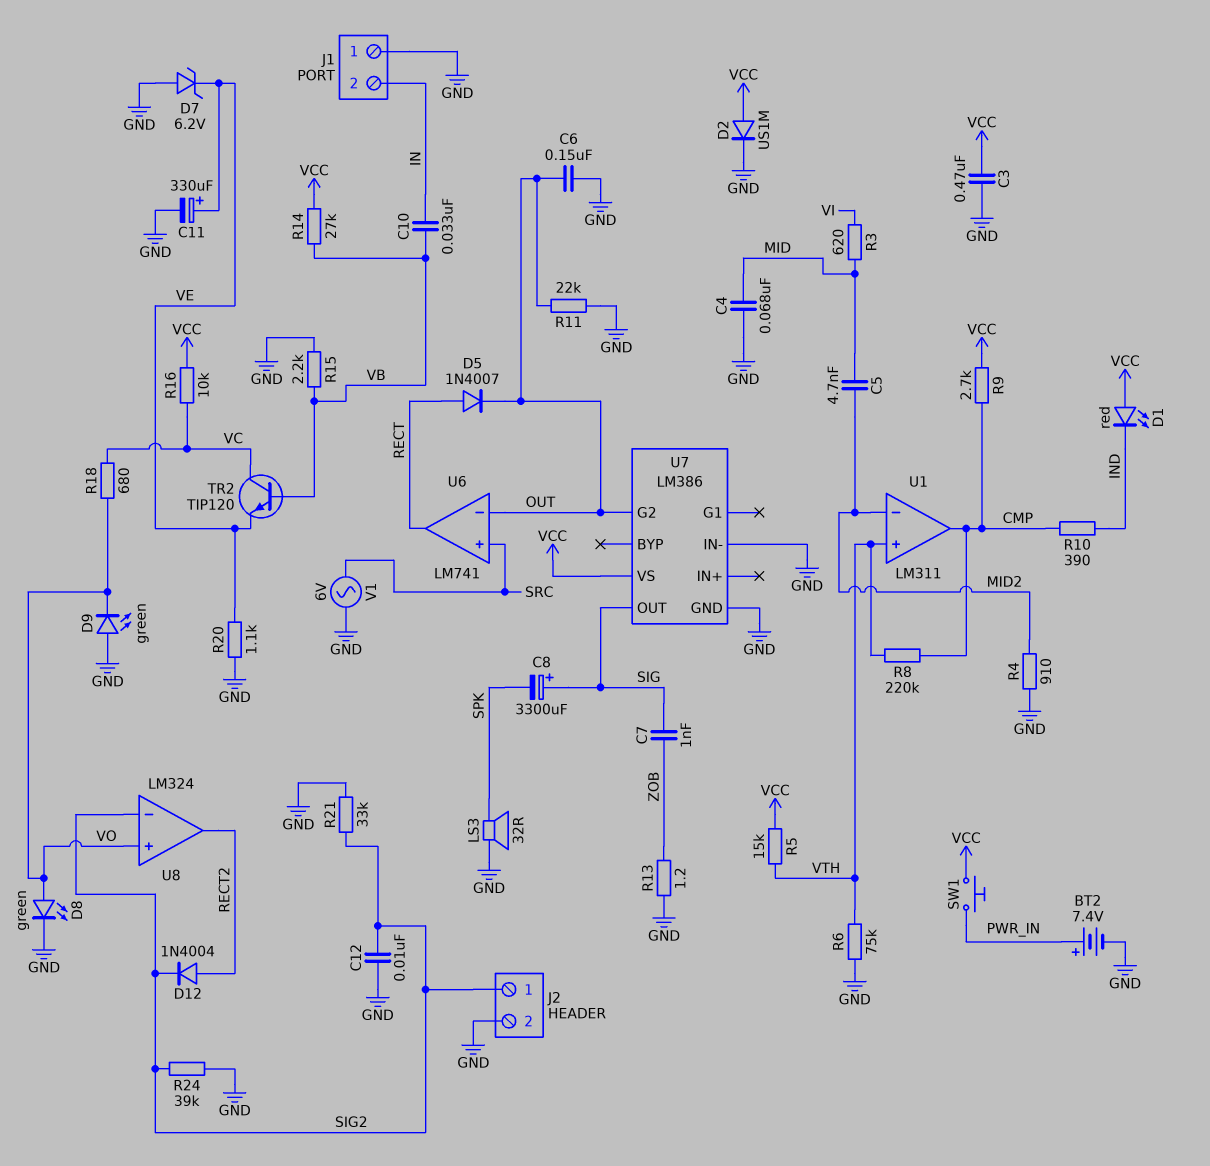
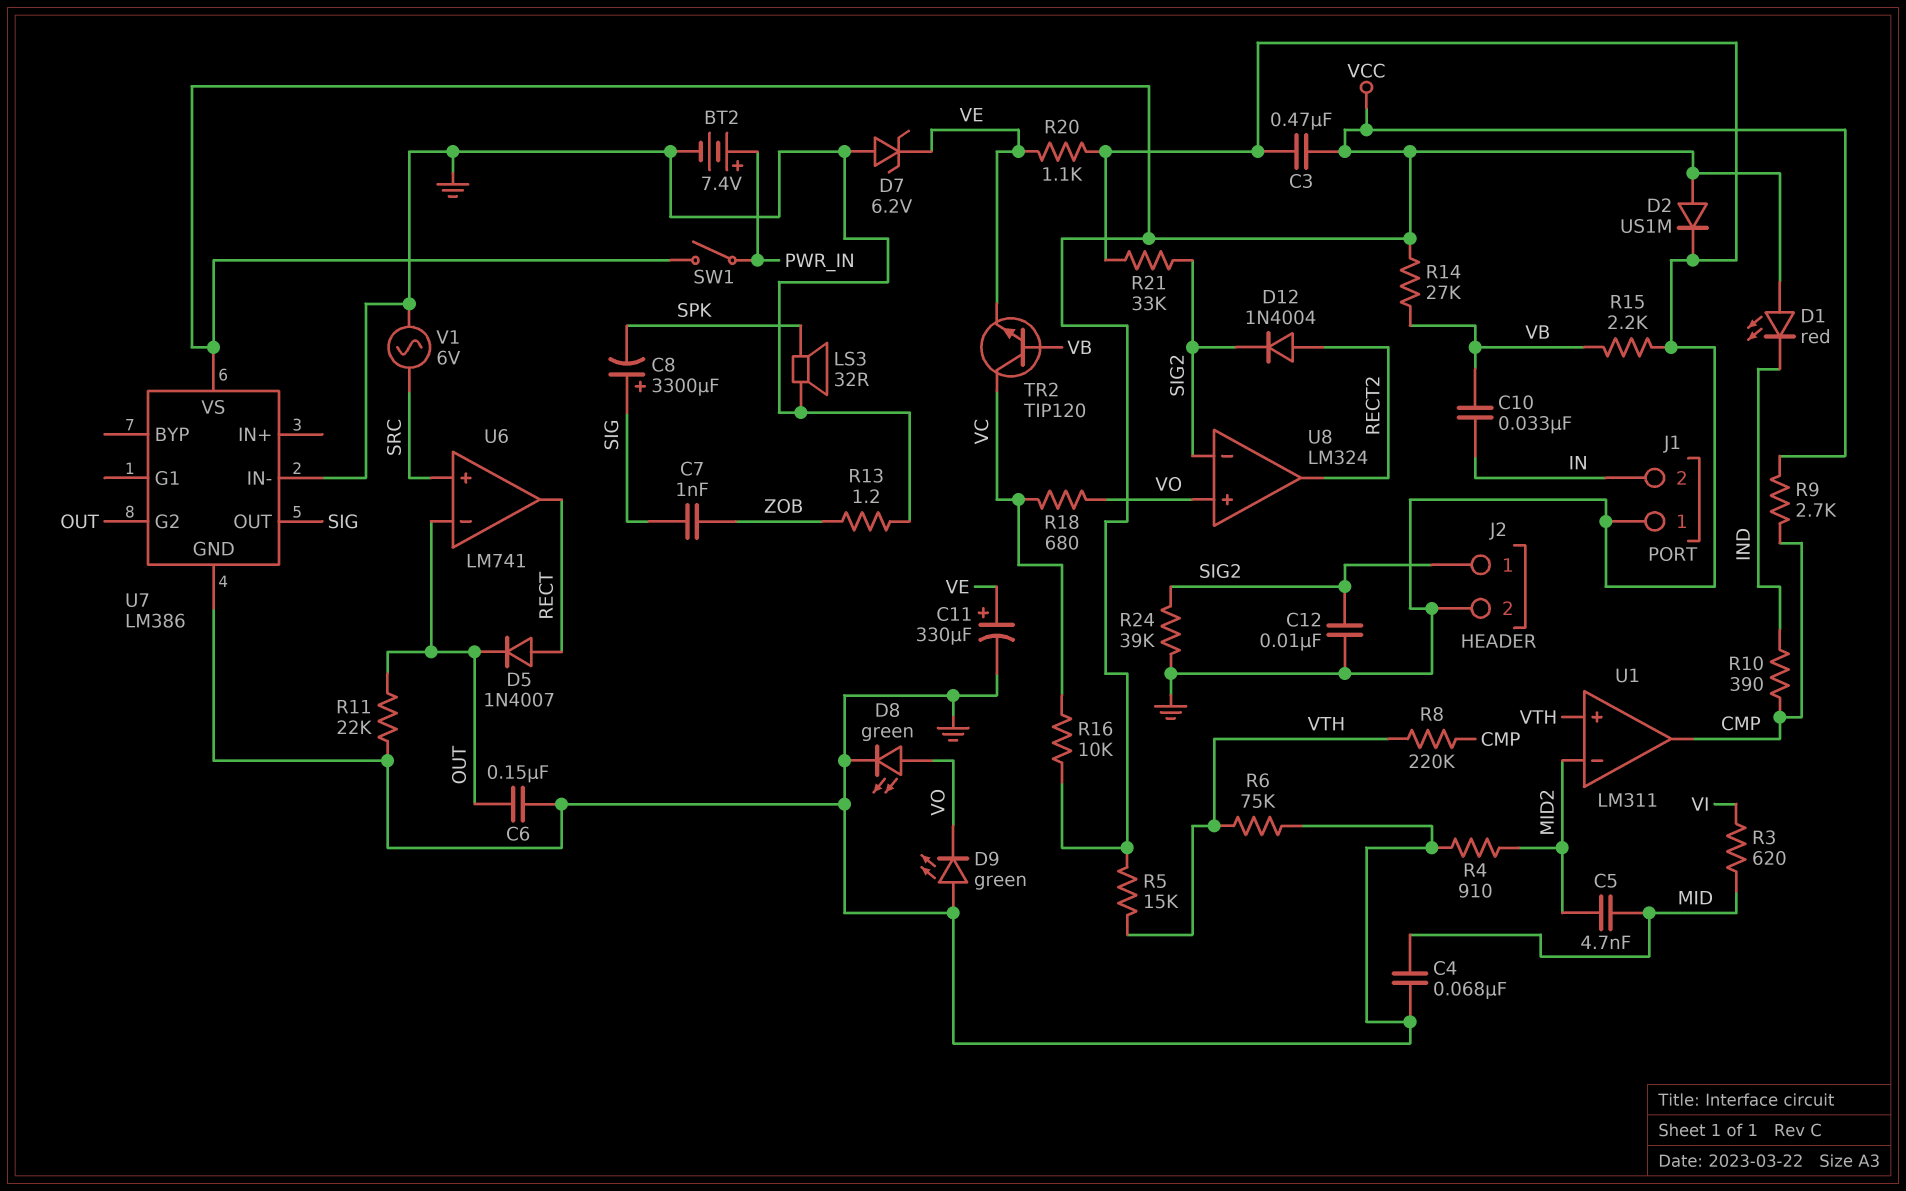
SW1: button (PWR_IN, VCC) -> switch (PWR_IN, VCC)

